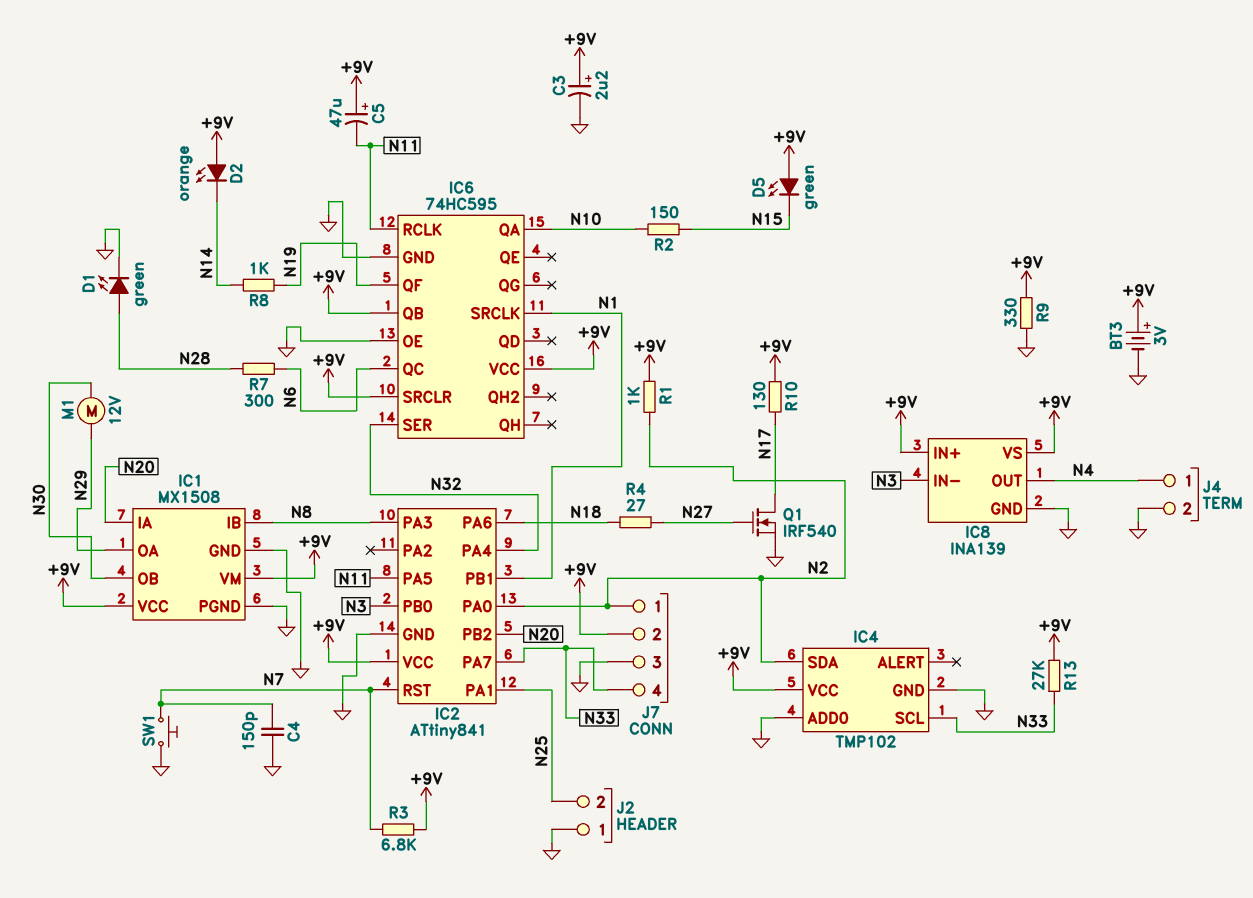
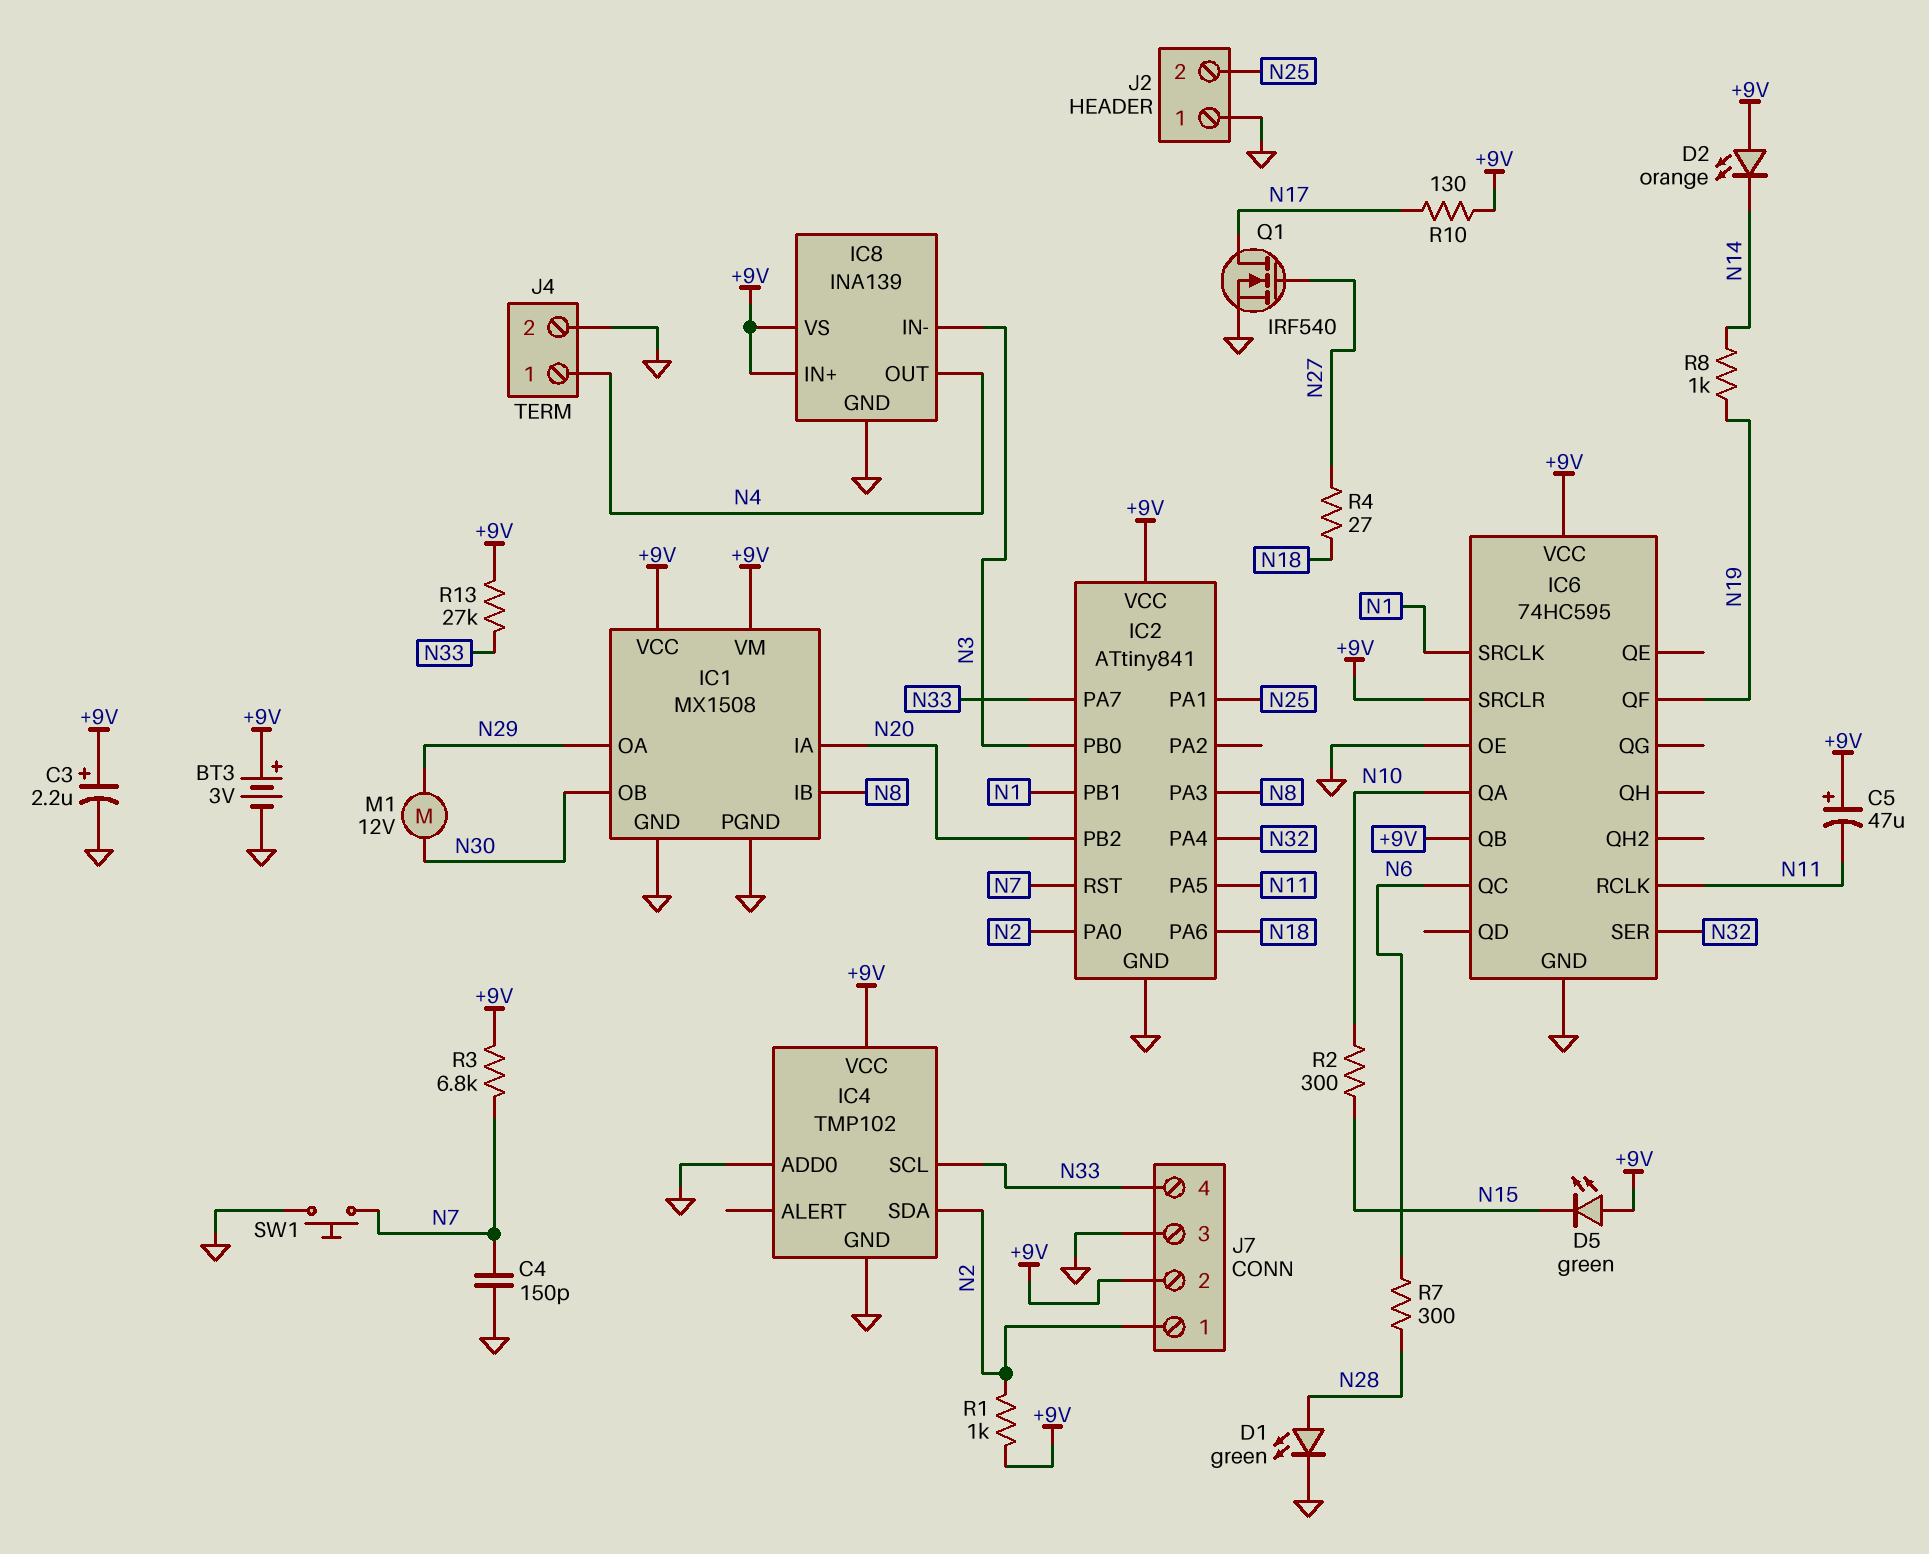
R2: 150 (N10, N15) -> 300 (N10, N15)
R9: 330 (+9V, GND) -> none

